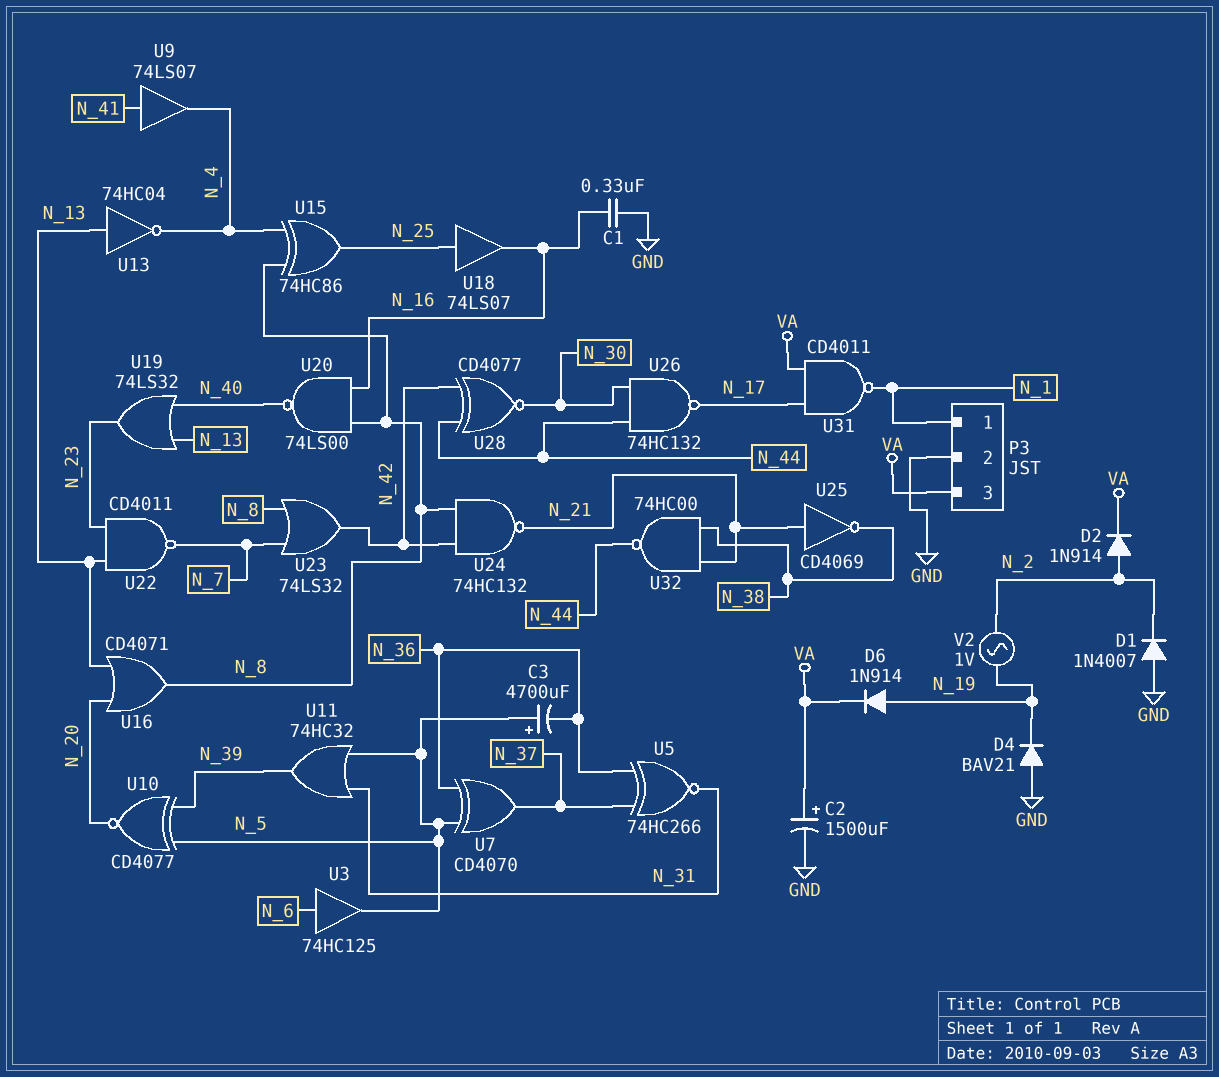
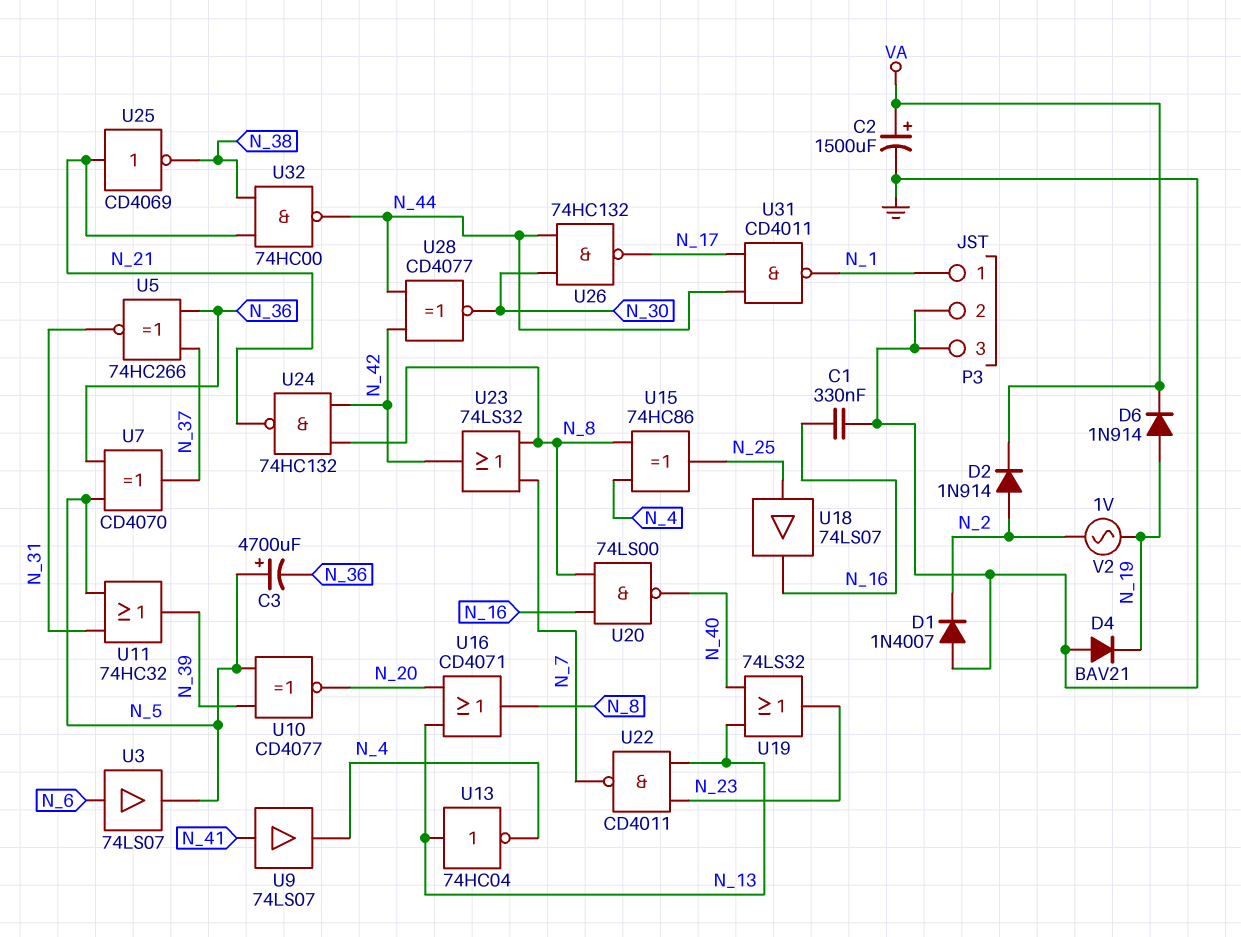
P3 pin 3: VA -> GND
U3: buffer 74HC125 (in N_6, out N_5) -> buffer 74LS07 (in N_6, out N_5)
U31: NAND CD4011 (in N_17, in VA, out N_1) -> NAND CD4011 (in N_17, in N_44, out N_1)

